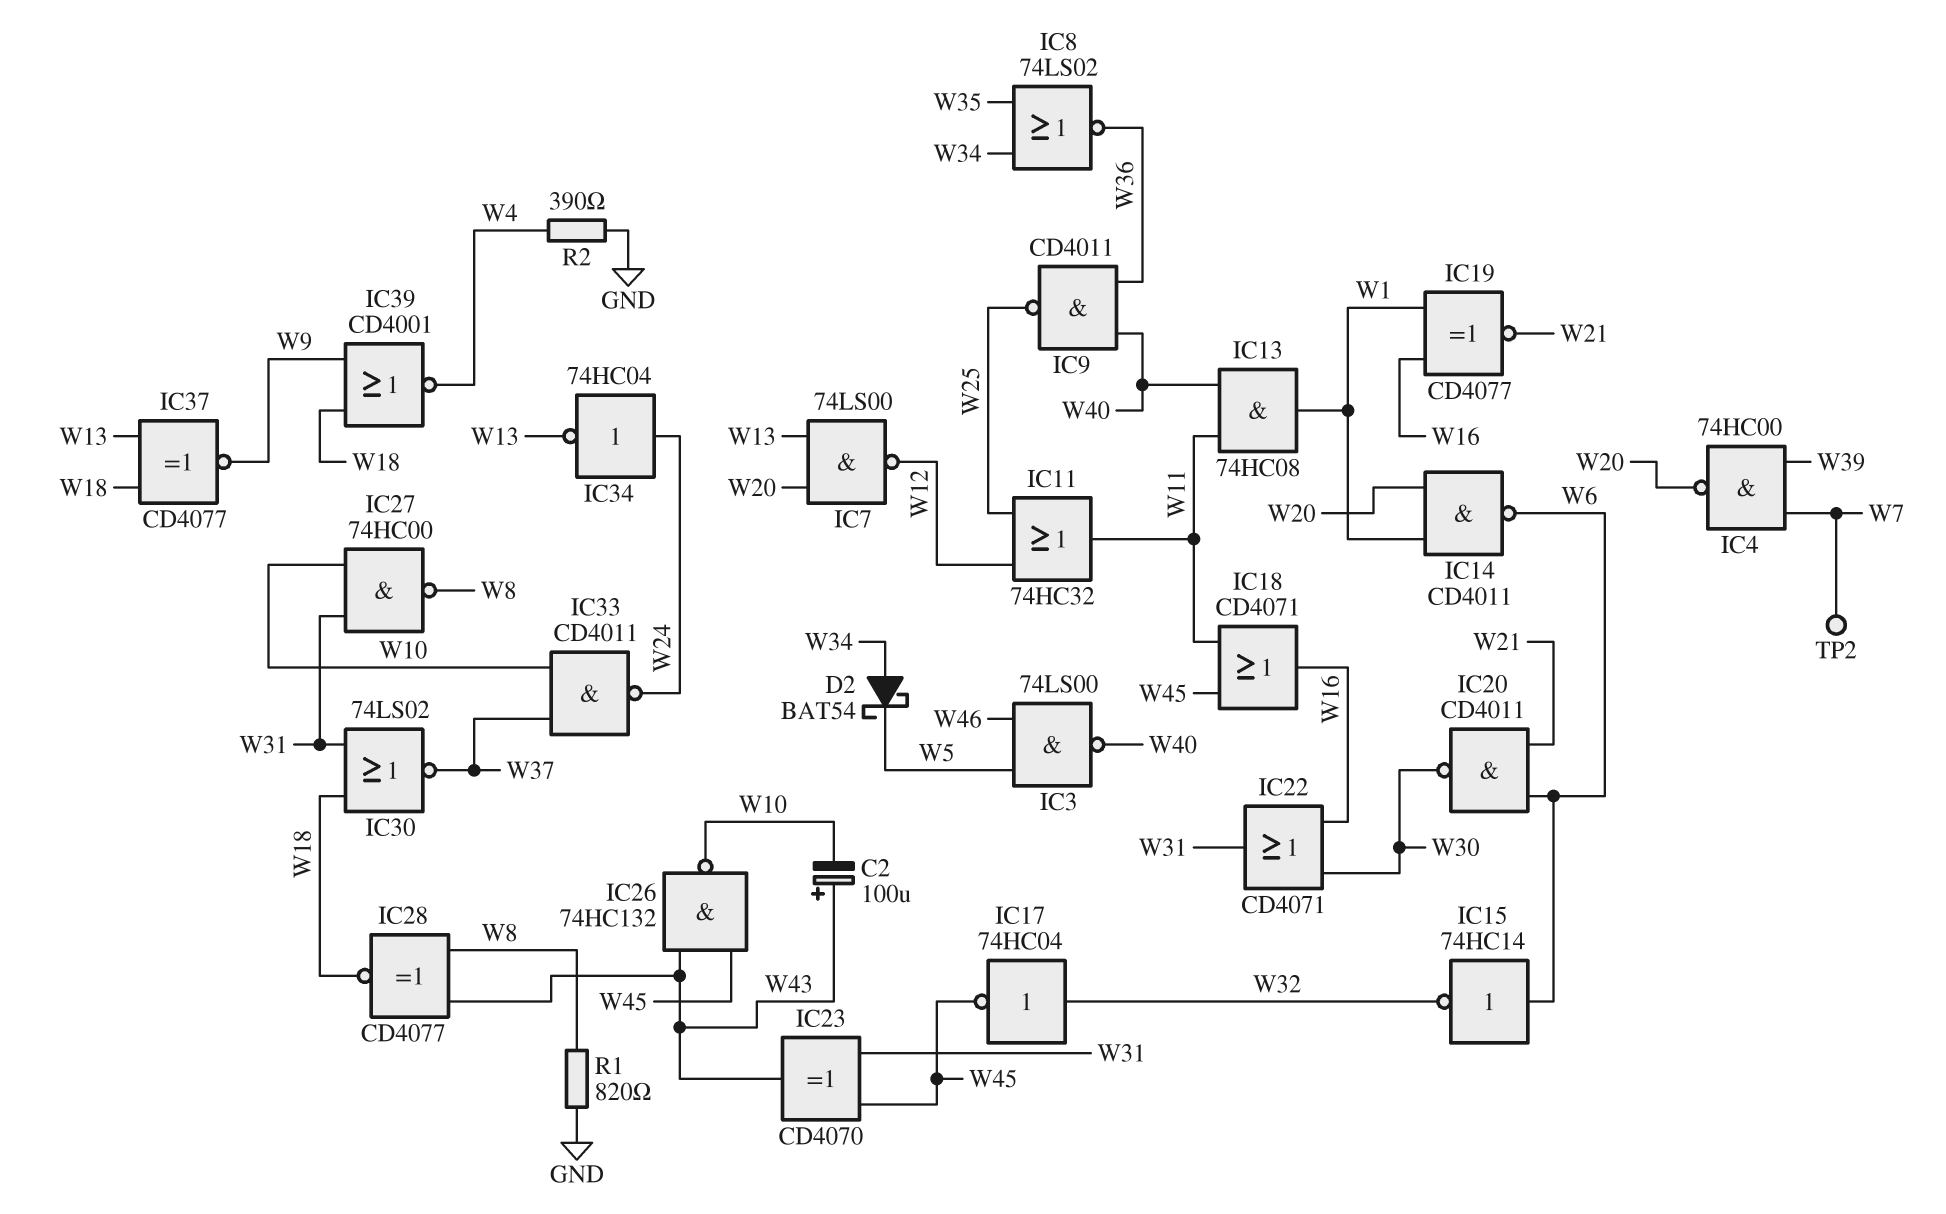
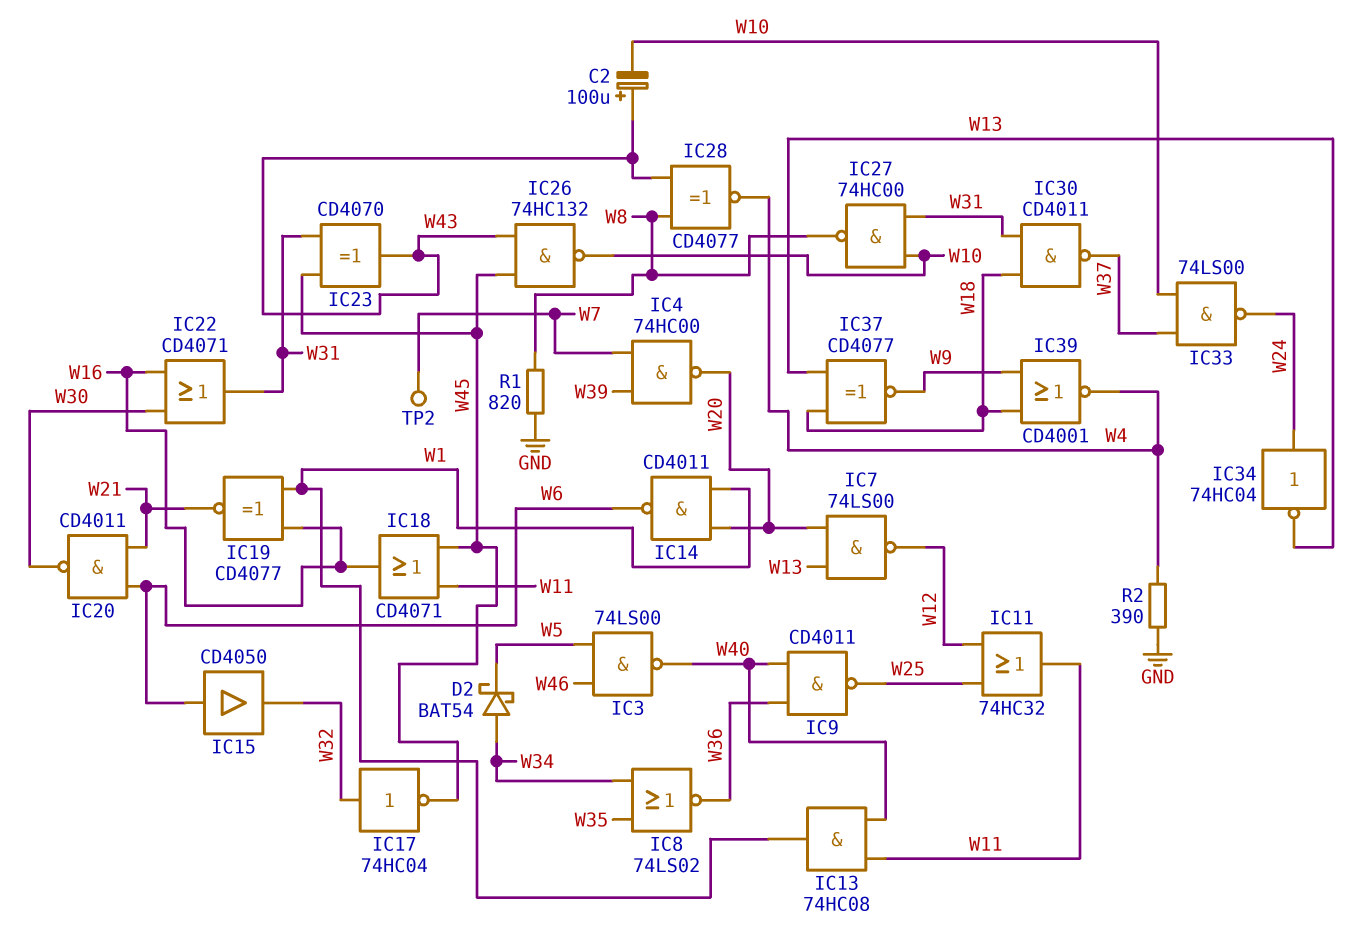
IC15: NOT 74HC14 (in W6, out W32) -> buffer CD4050 (in W6, out W32)
IC28: XNOR CD4077 (in W8, in W43, out W18) -> XNOR CD4077 (in W8, in W43, out W4)
IC30: NOR 74LS02 (in W18, in W31, out W37) -> NAND CD4011 (in W18, in W31, out W37)
IC33: NAND CD4011 (in W10, in W37, out W24) -> NAND 74LS00 (in W10, in W37, out W24)

